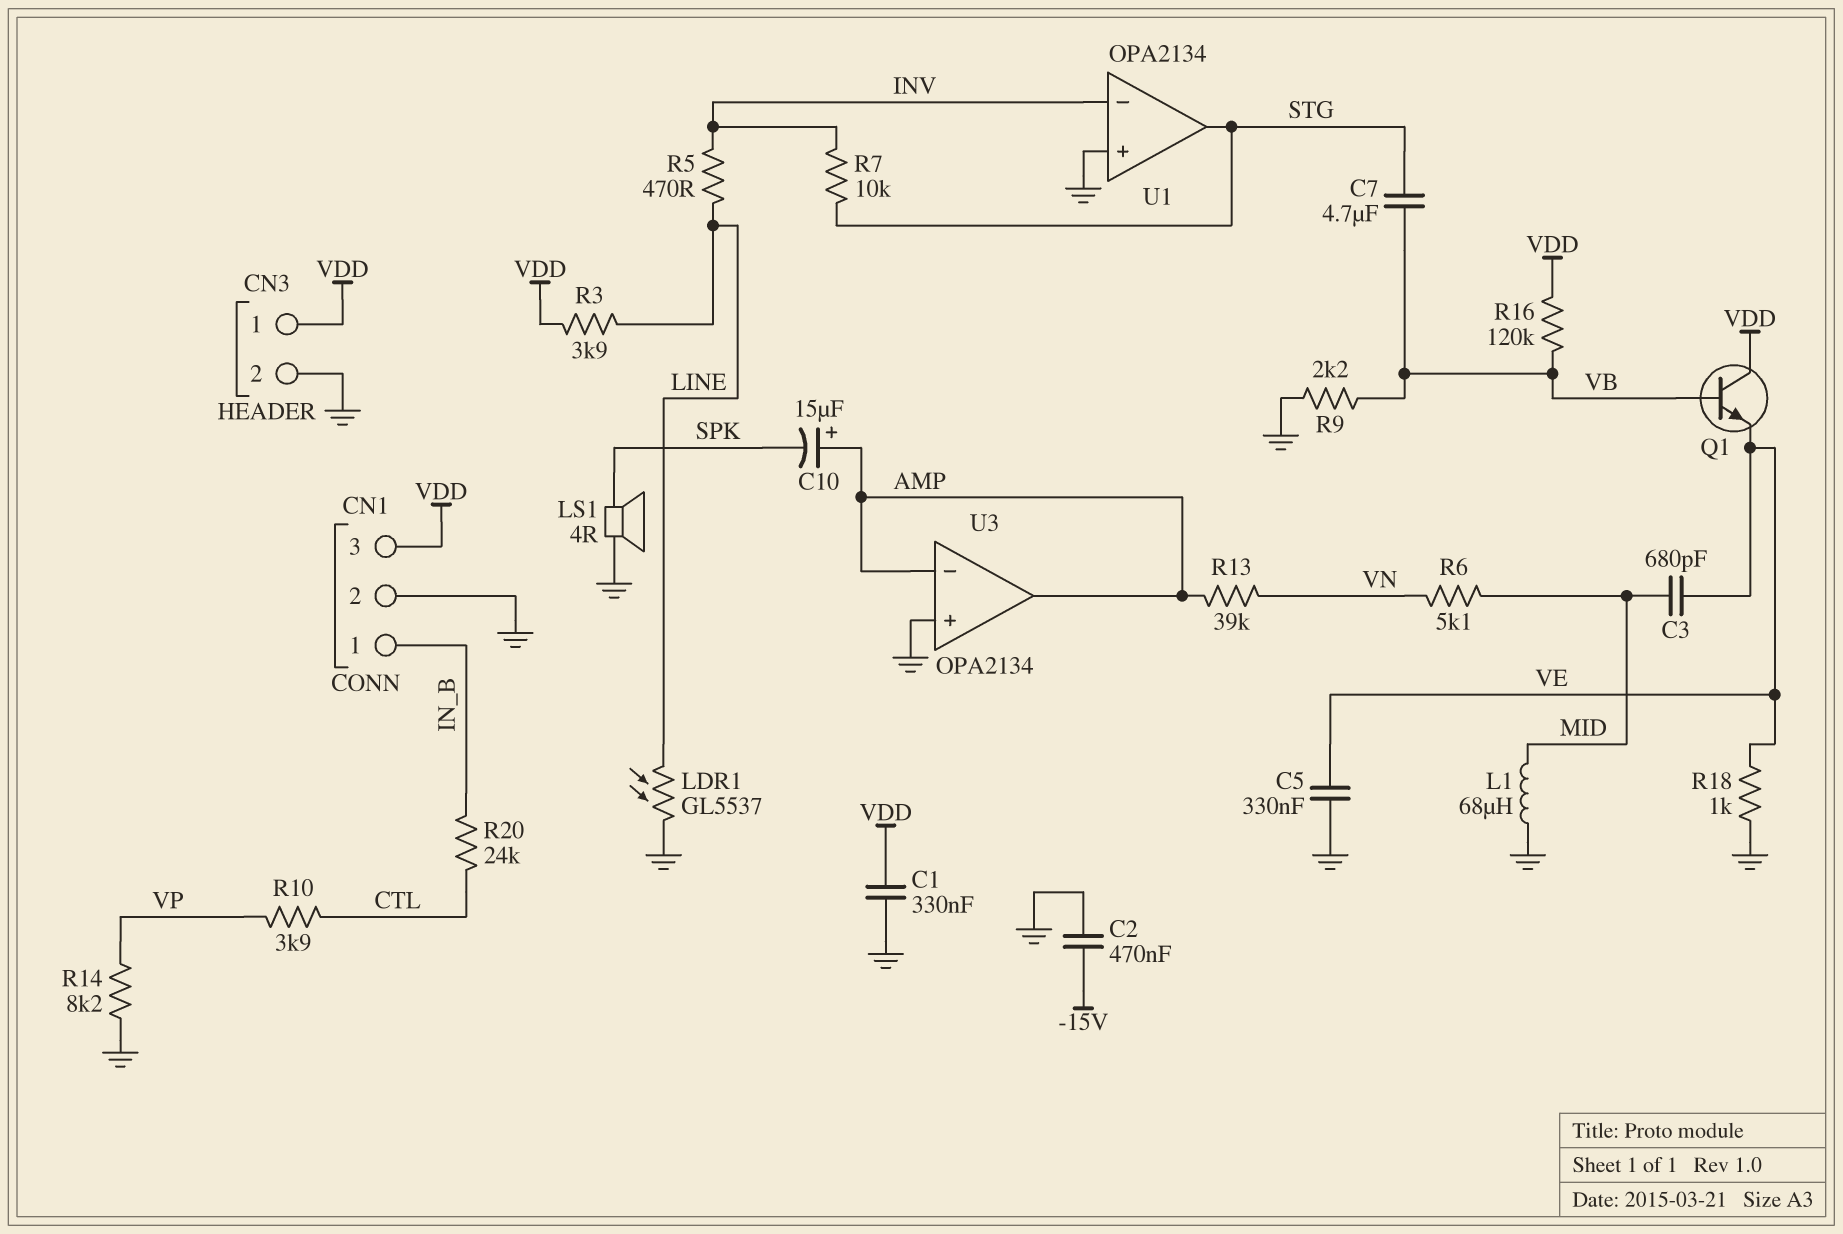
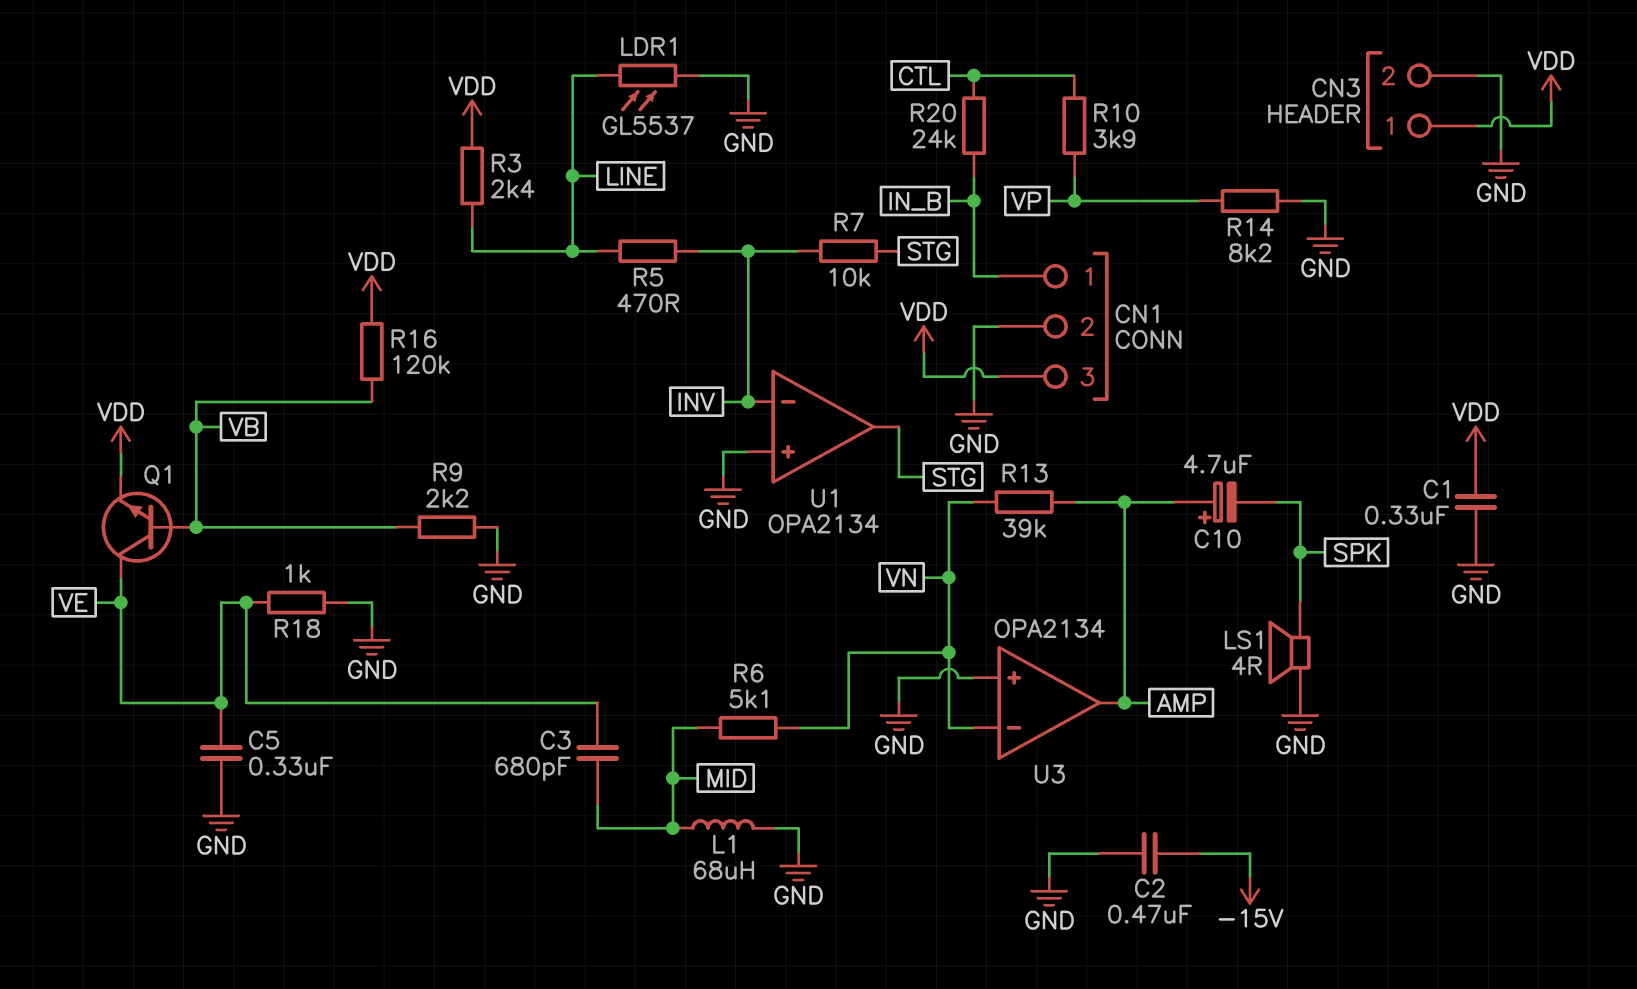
C7: 4.7uF (STG, VB) -> none
C10: 15uF (plus AMP, minus SPK) -> 4.7uF (plus AMP, minus SPK)
Q1: NPN (B VB, C VDD, E VE) -> NPN (B VB, C VE, E VDD)
R3: 3.9k (LINE, VDD) -> 2.4k (LINE, VDD)
U3 pin in-: AMP -> VN

